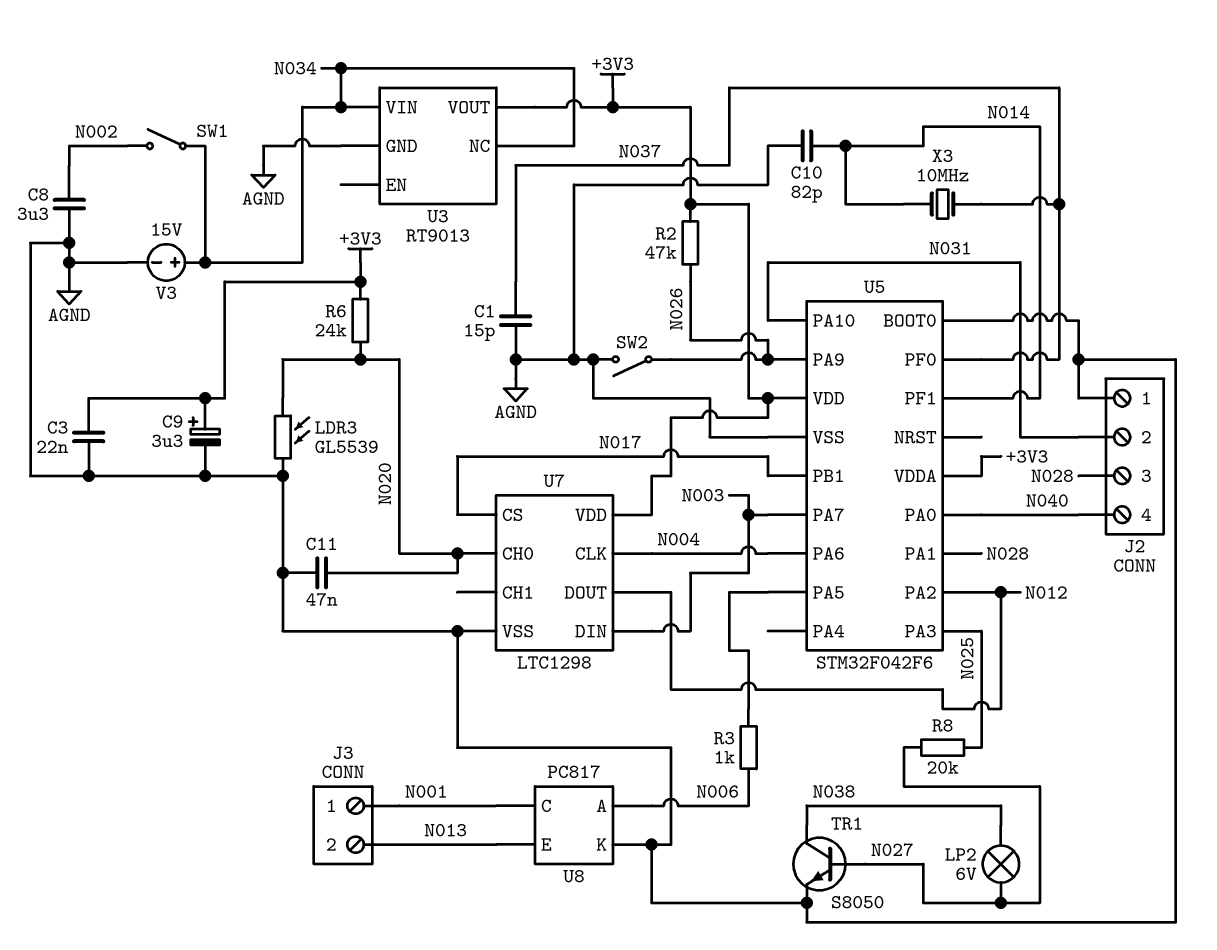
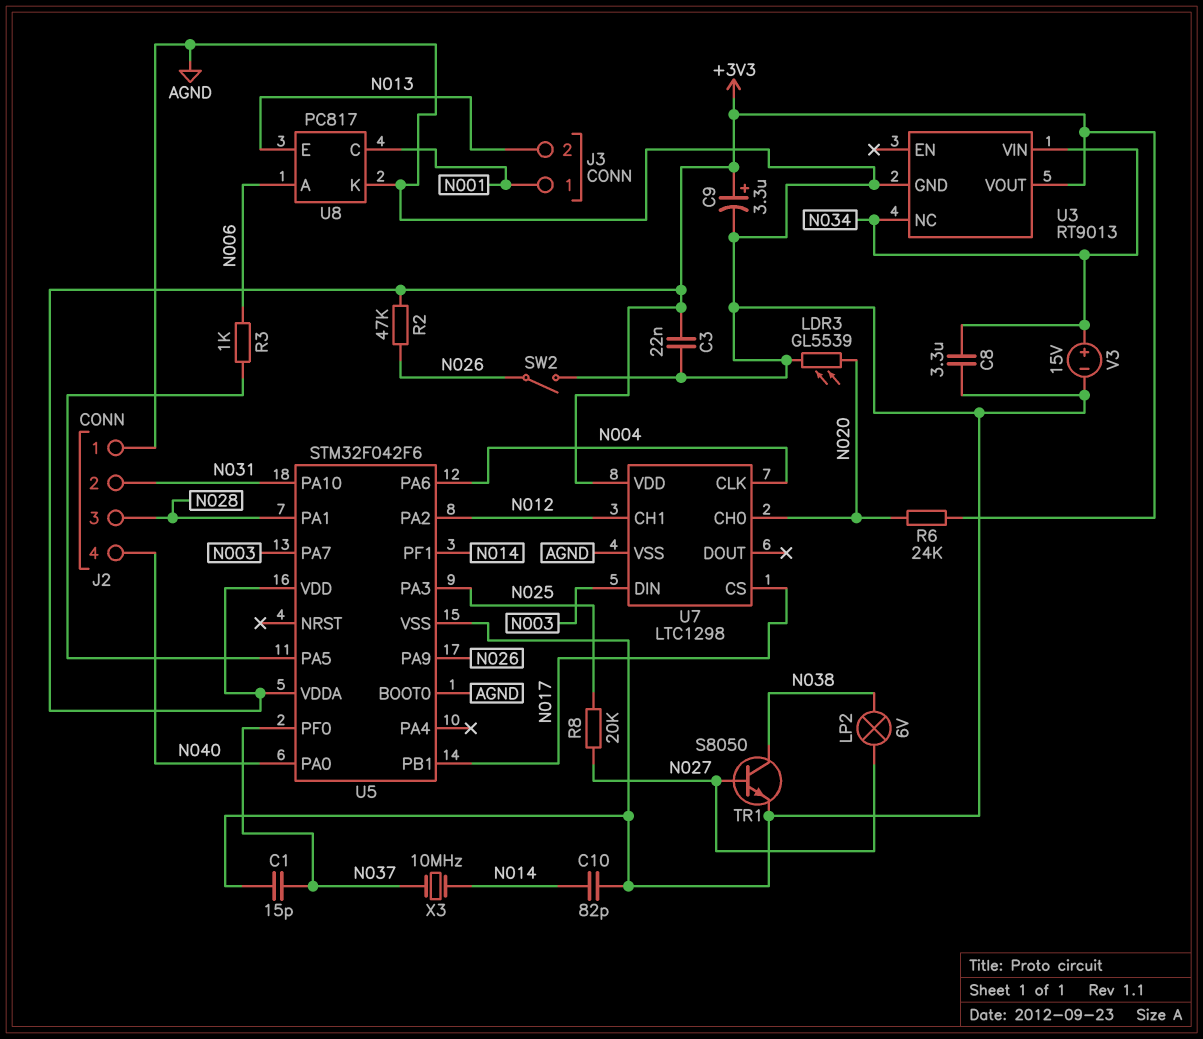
C8: 3.3uF (AGND, N002) -> 3.3uF (AGND, N034)
C11: 47nF (AGND, N020) -> none
SW1: switch (N002, N034) -> none
U7 pin CH1: none -> N012
U7 pin DOUT: N012 -> none

